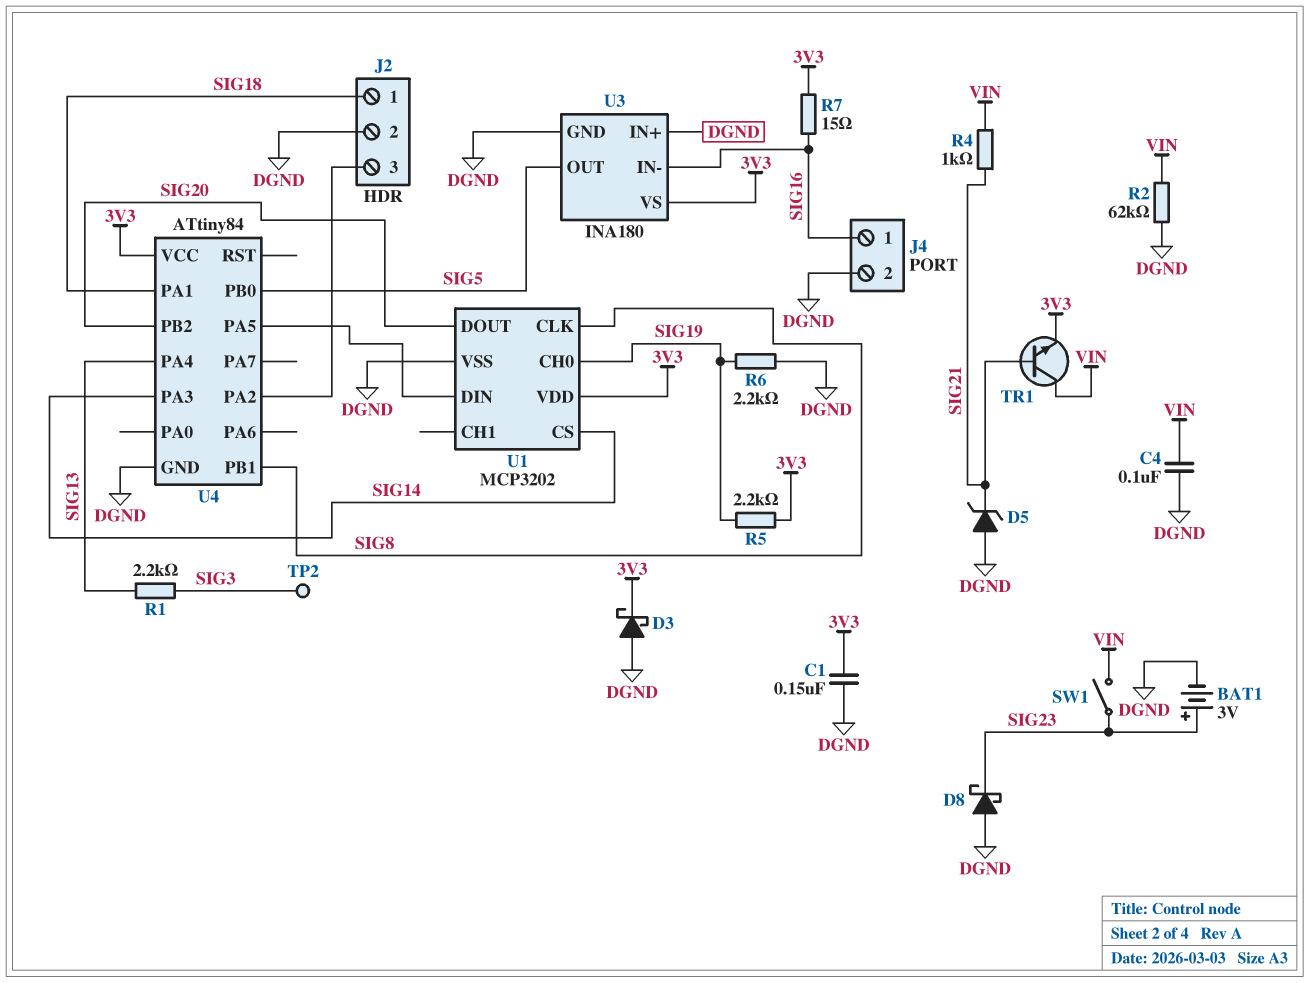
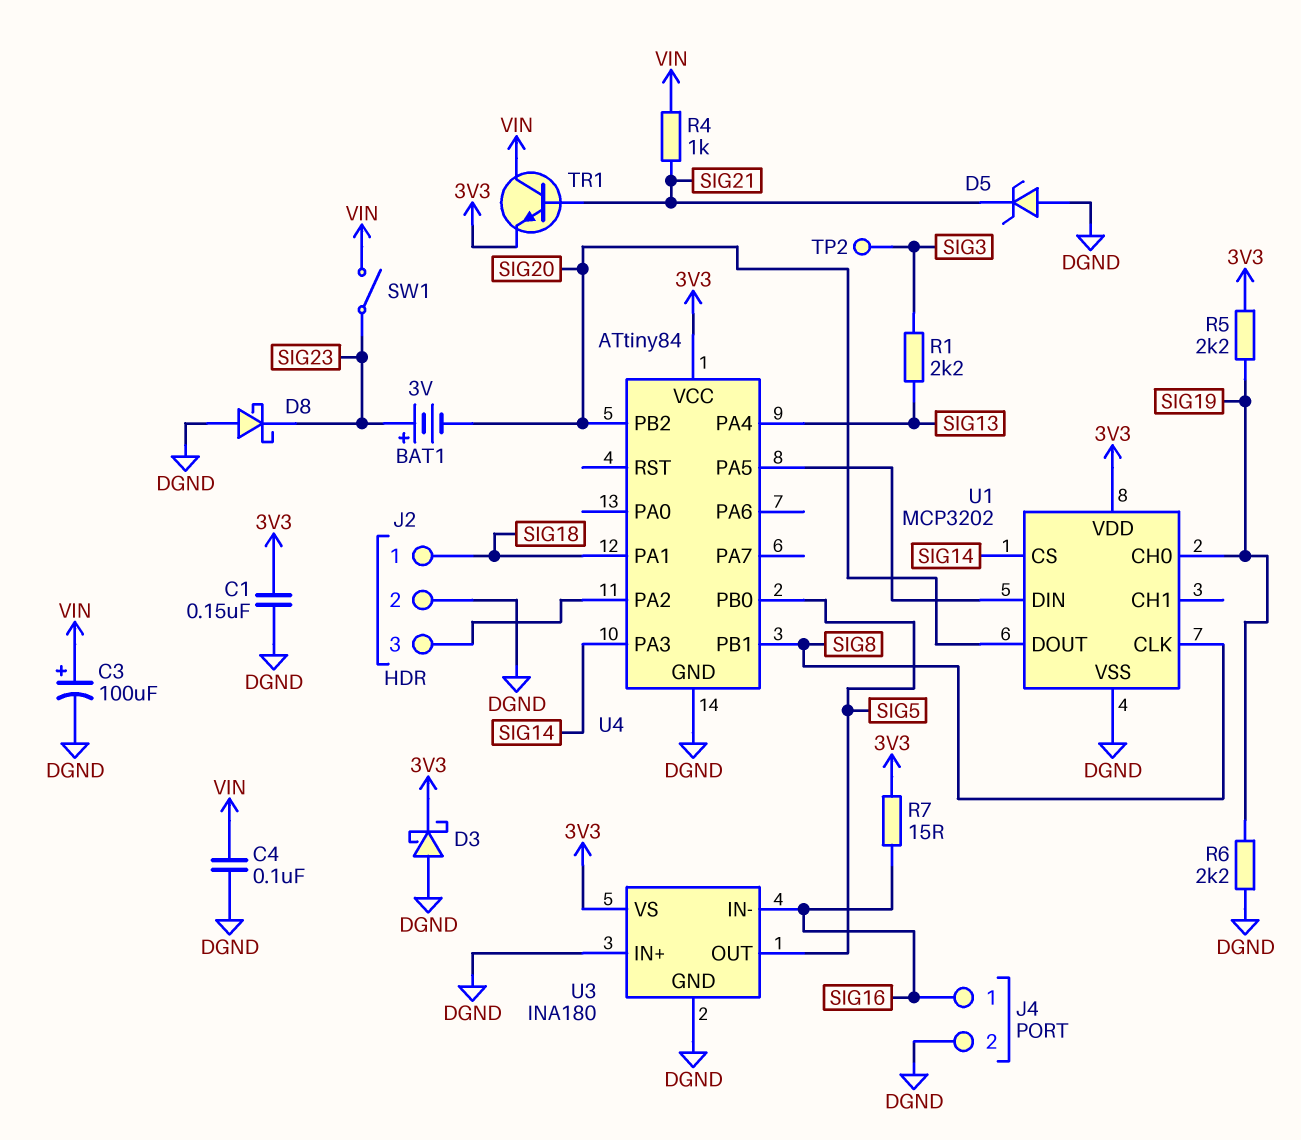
BAT1: 3V (plus SIG23, minus DGND) -> 3V (plus SIG23, minus SIG20)
C3: none -> 100uF (plus VIN, minus DGND)
R2: 62k (DGND, VIN) -> none

